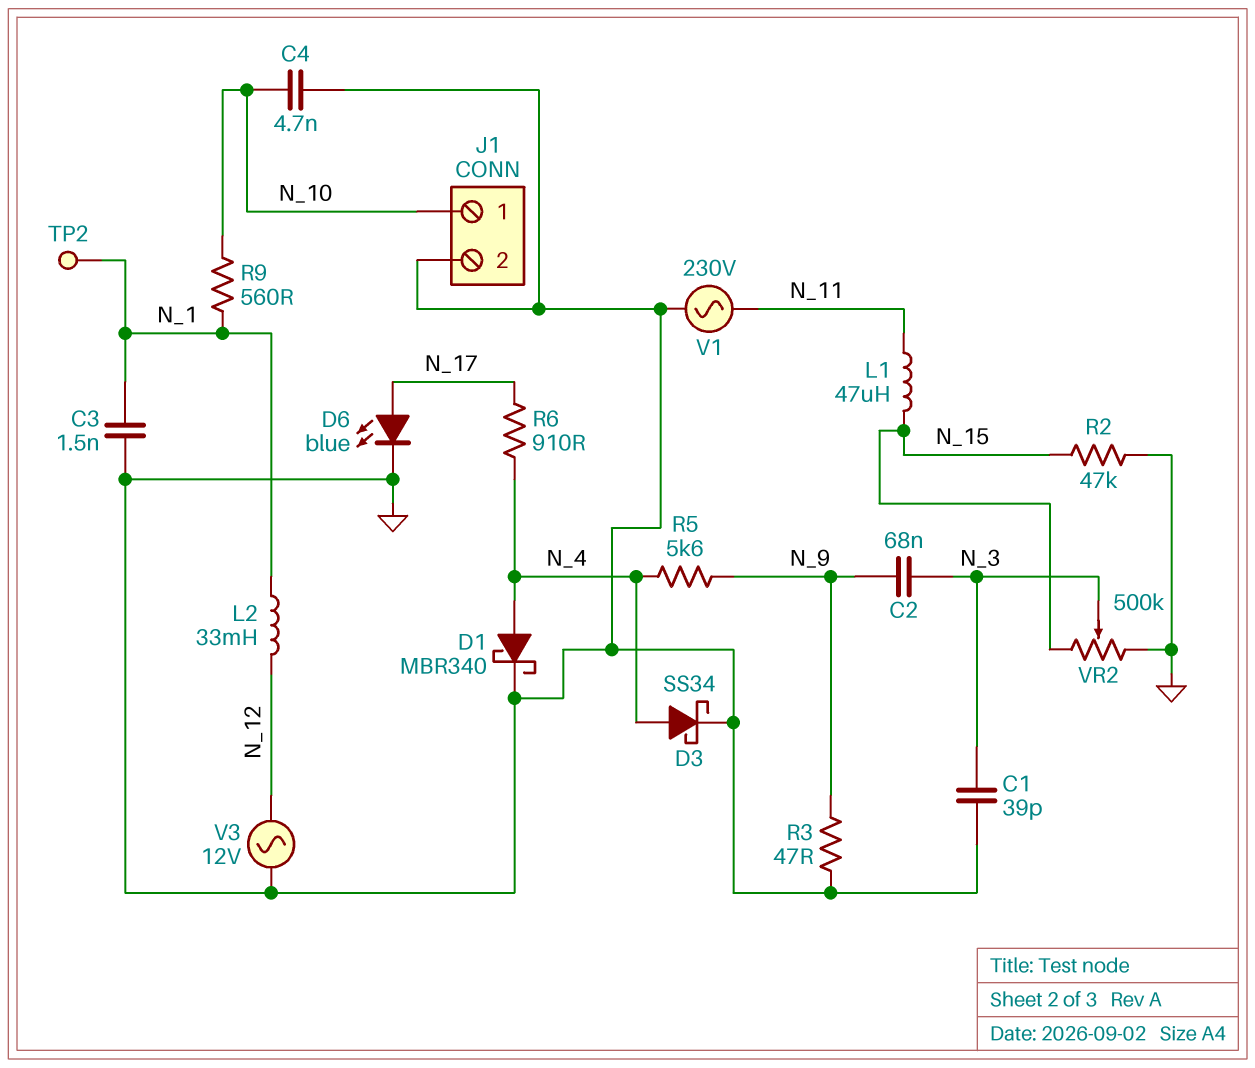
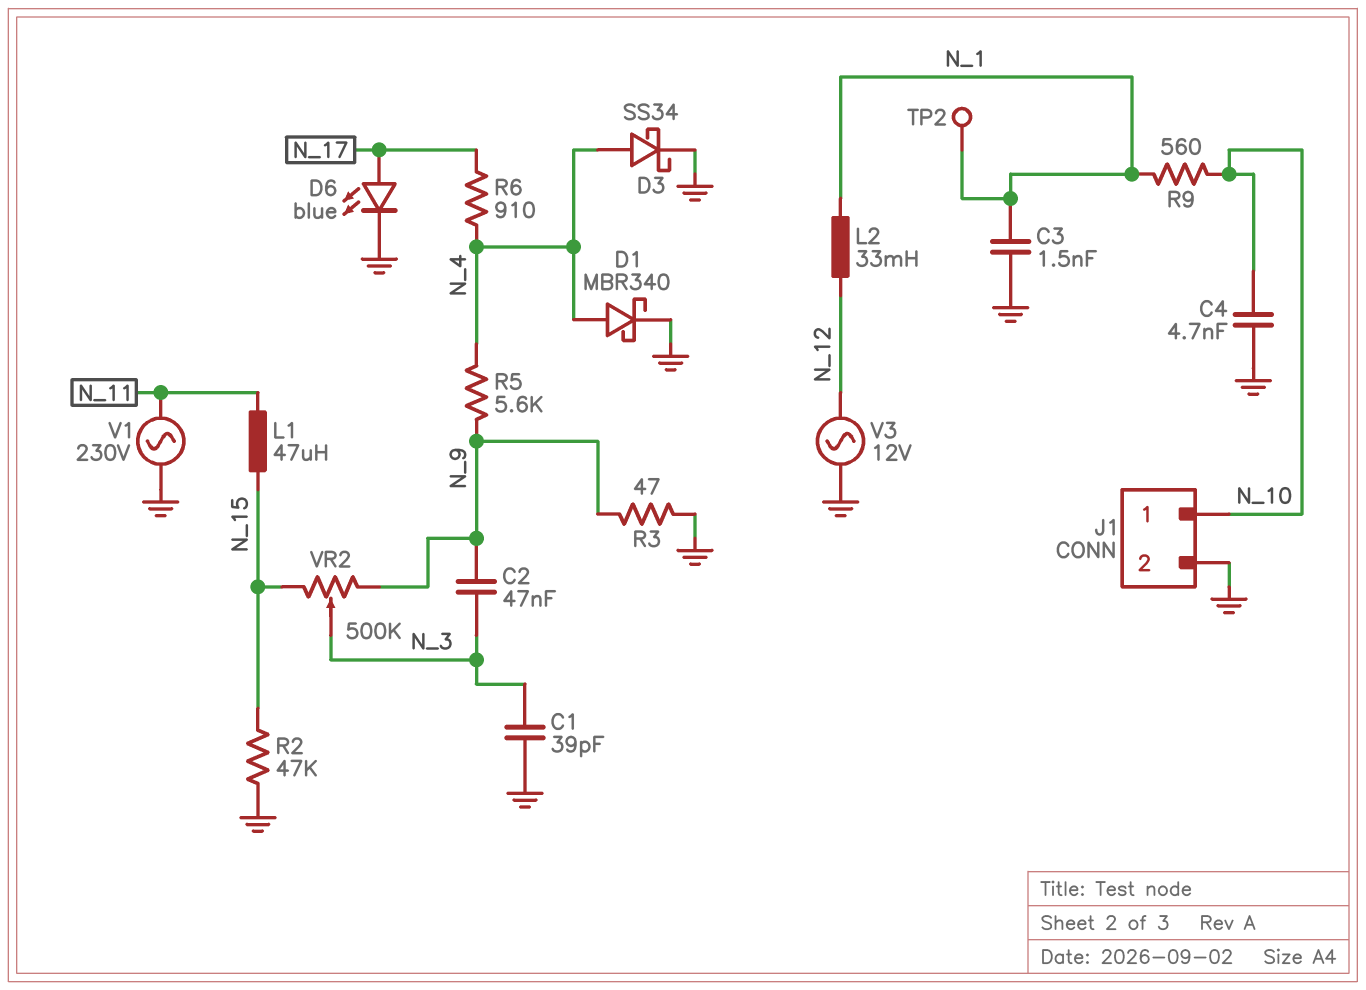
C2: 68nF (N_3, N_9) -> 47nF (N_3, N_9)
VR2: 500k (GND, N_15, wiper N_3) -> 500k (N_9, N_15, wiper N_3)

